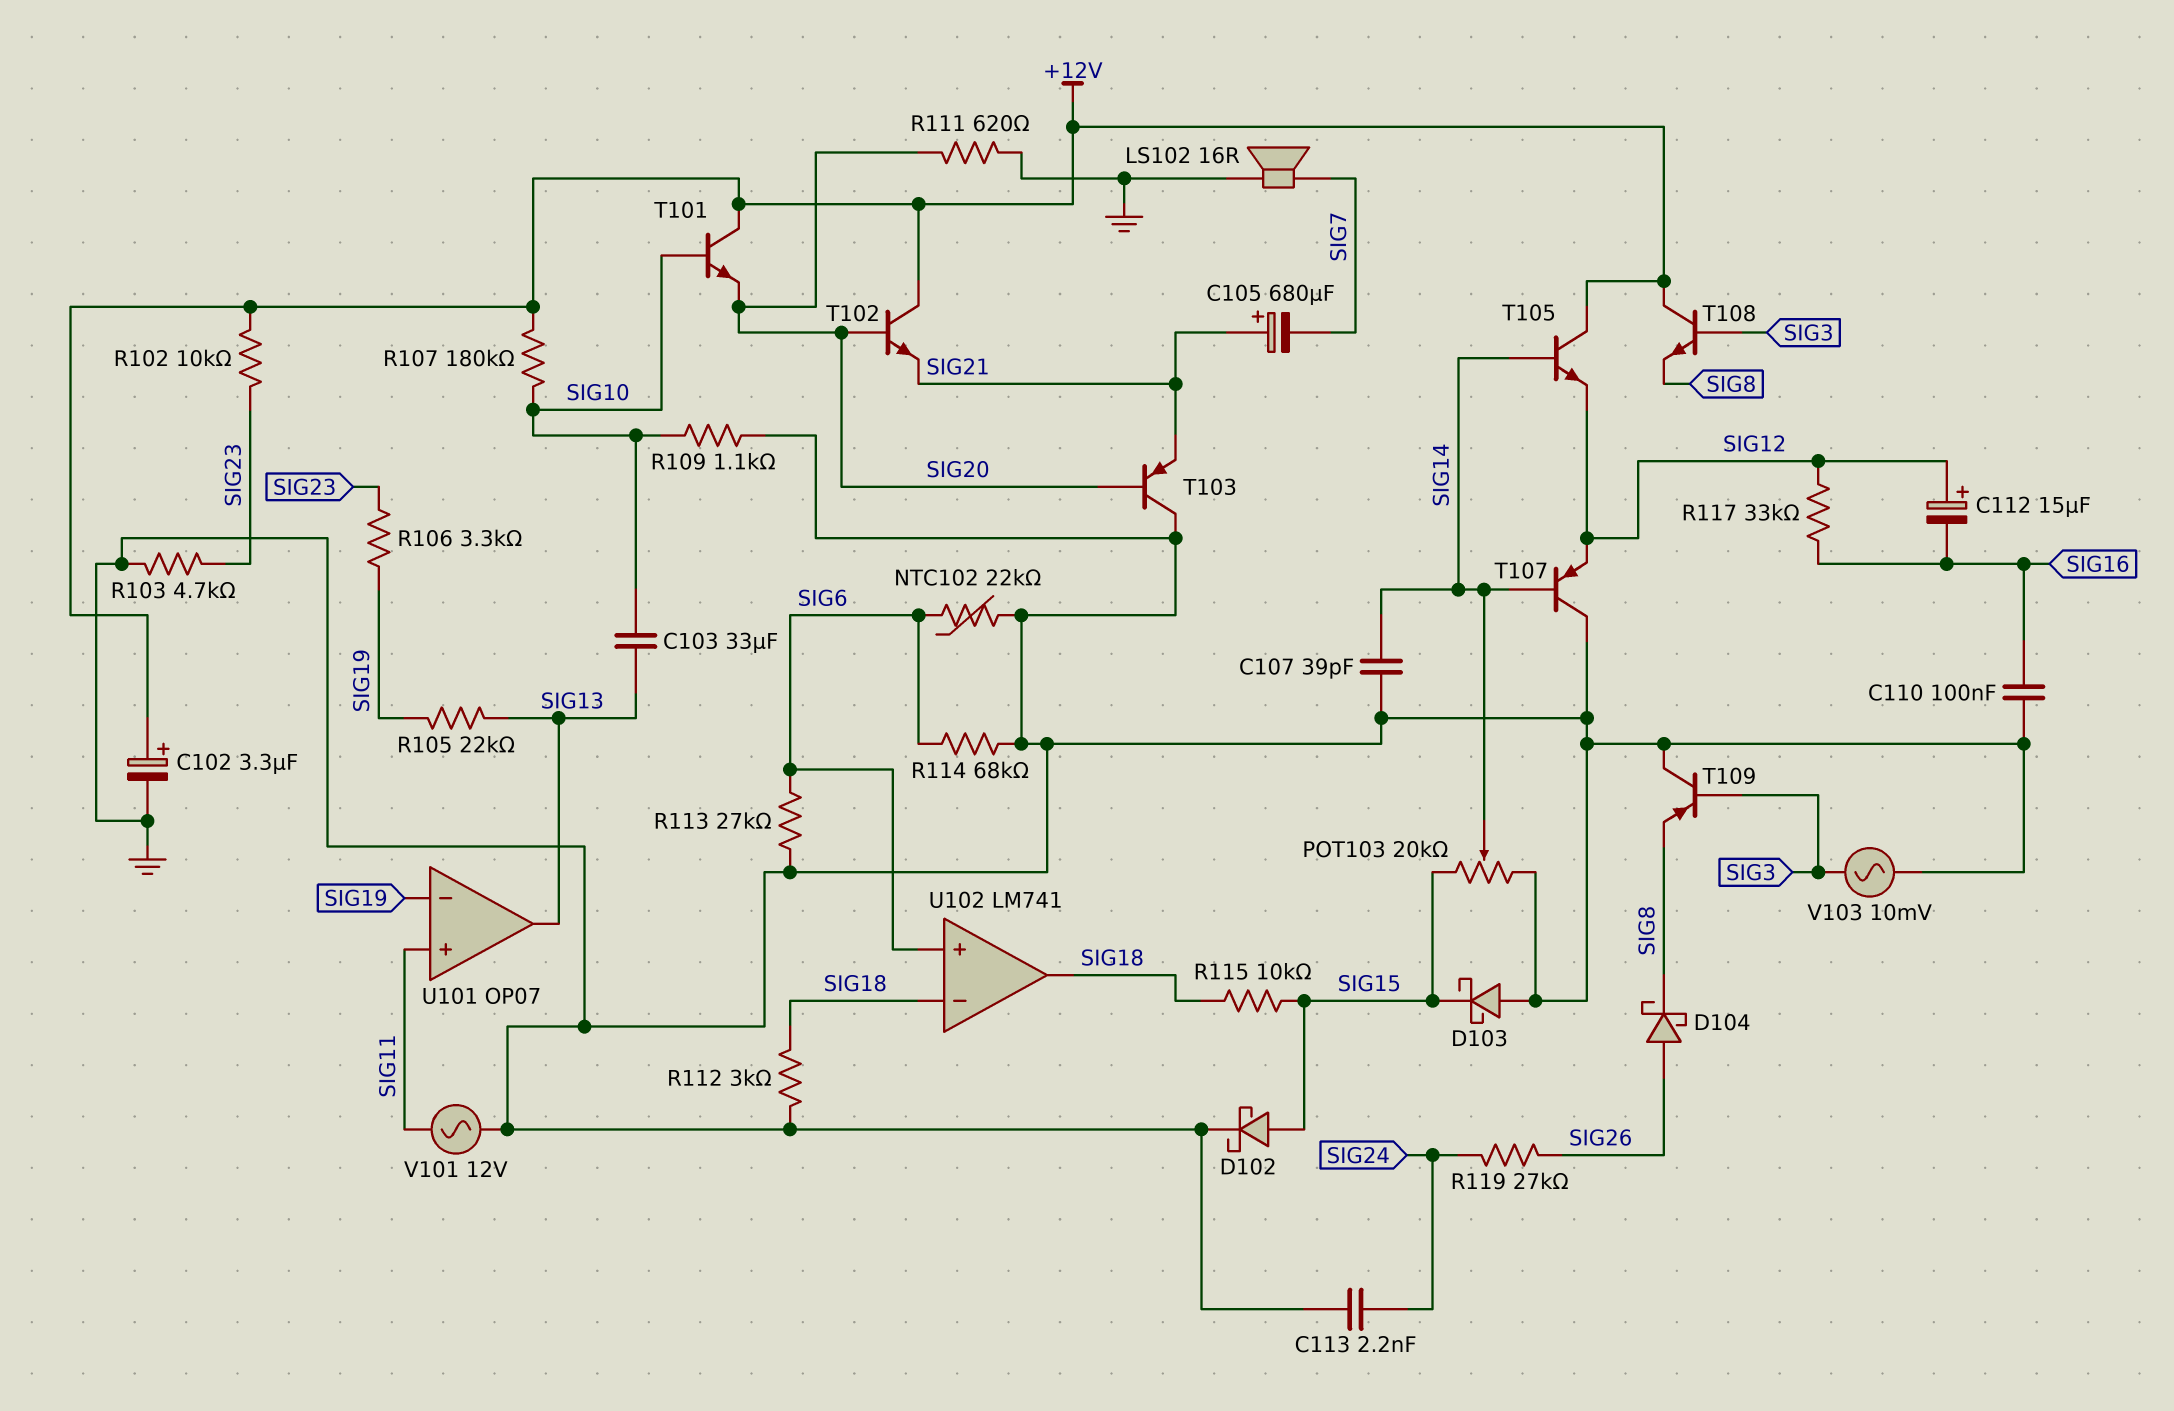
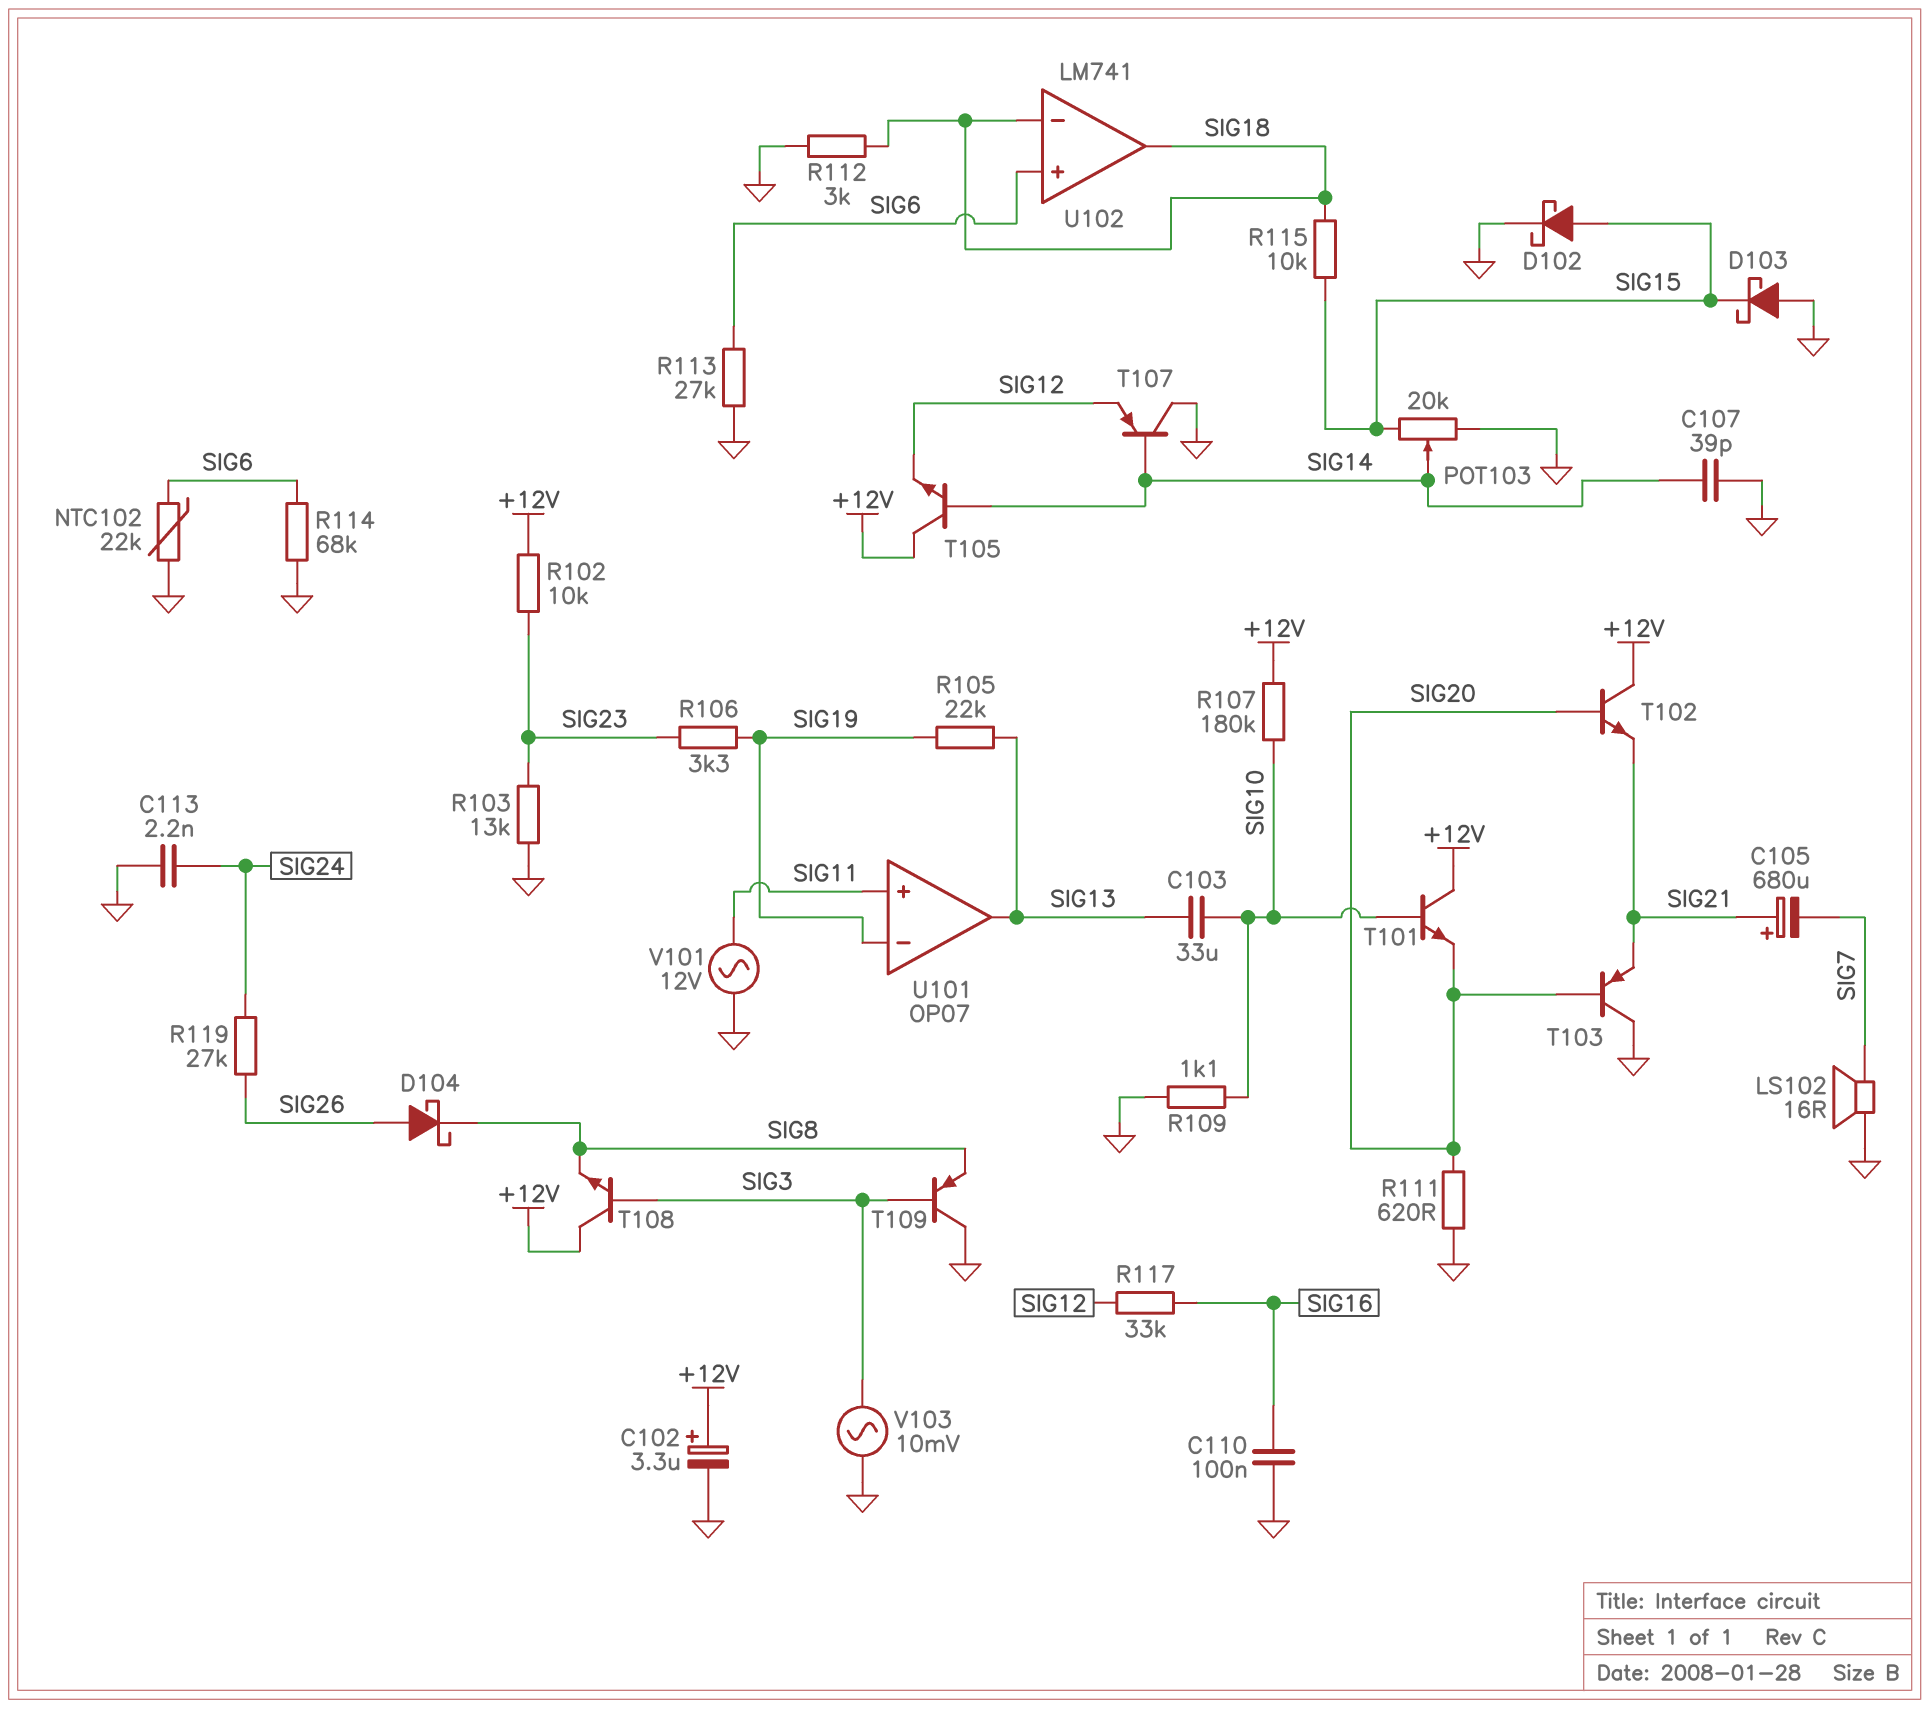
C112: 15uF (plus SIG12, minus SIG16) -> none
R103: 4.7k (GND, SIG23) -> 13k (GND, SIG23)

